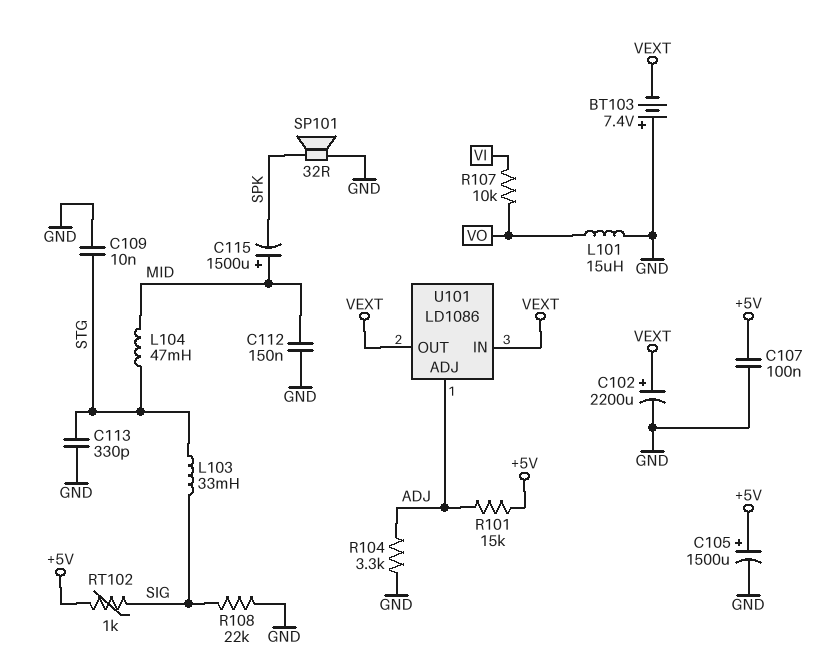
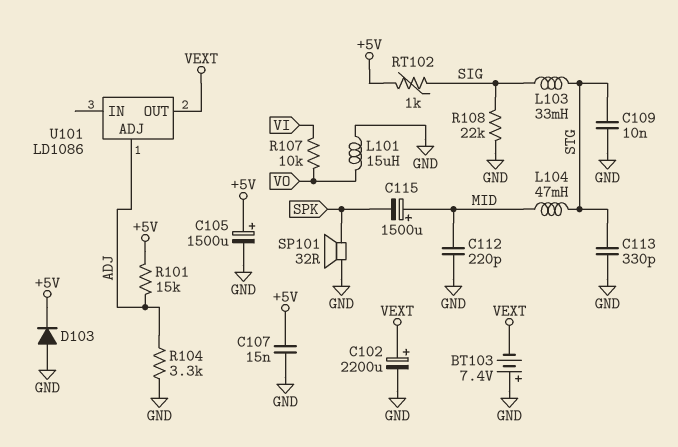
C107: 100nF (+5V, GND) -> 15nF (+5V, GND)
C112: 150nF (GND, MID) -> 220pF (GND, MID)
D103: none -> diode (A GND, K +5V)
U101 pin IN: VEXT -> none

